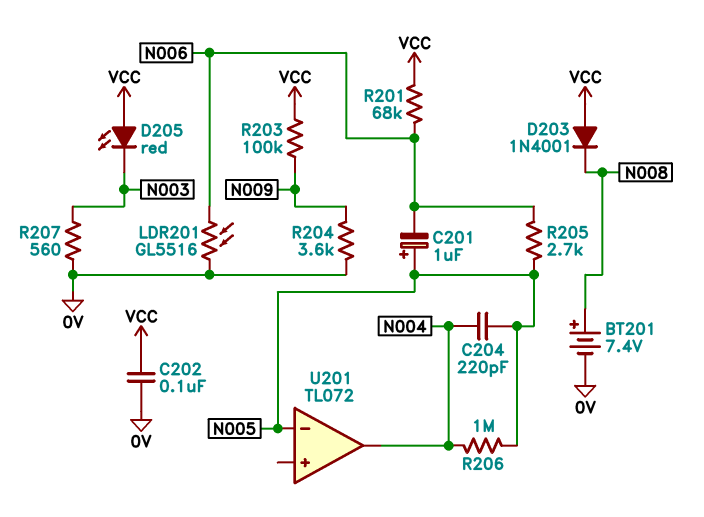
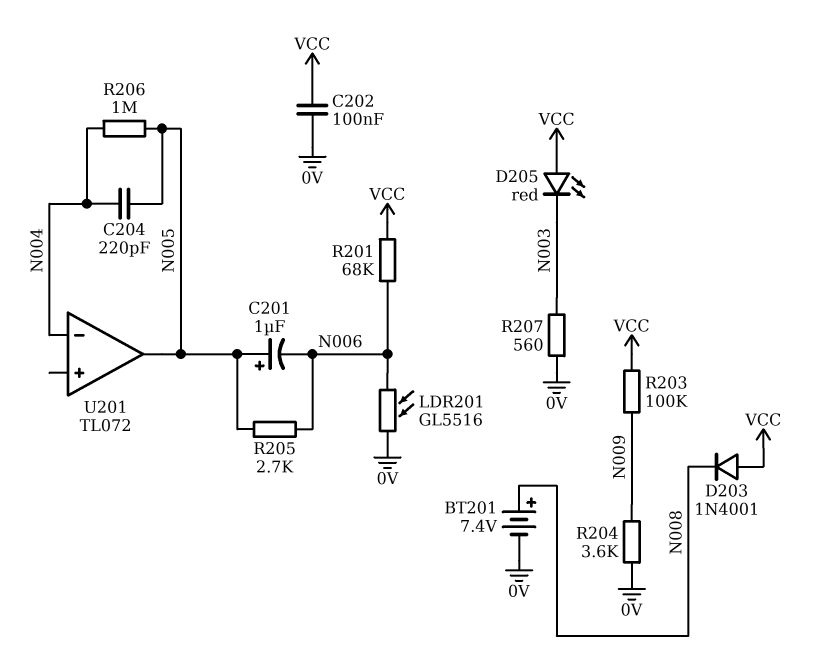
U201 pin in-: N005 -> N004
U201 pin out: N004 -> N005

